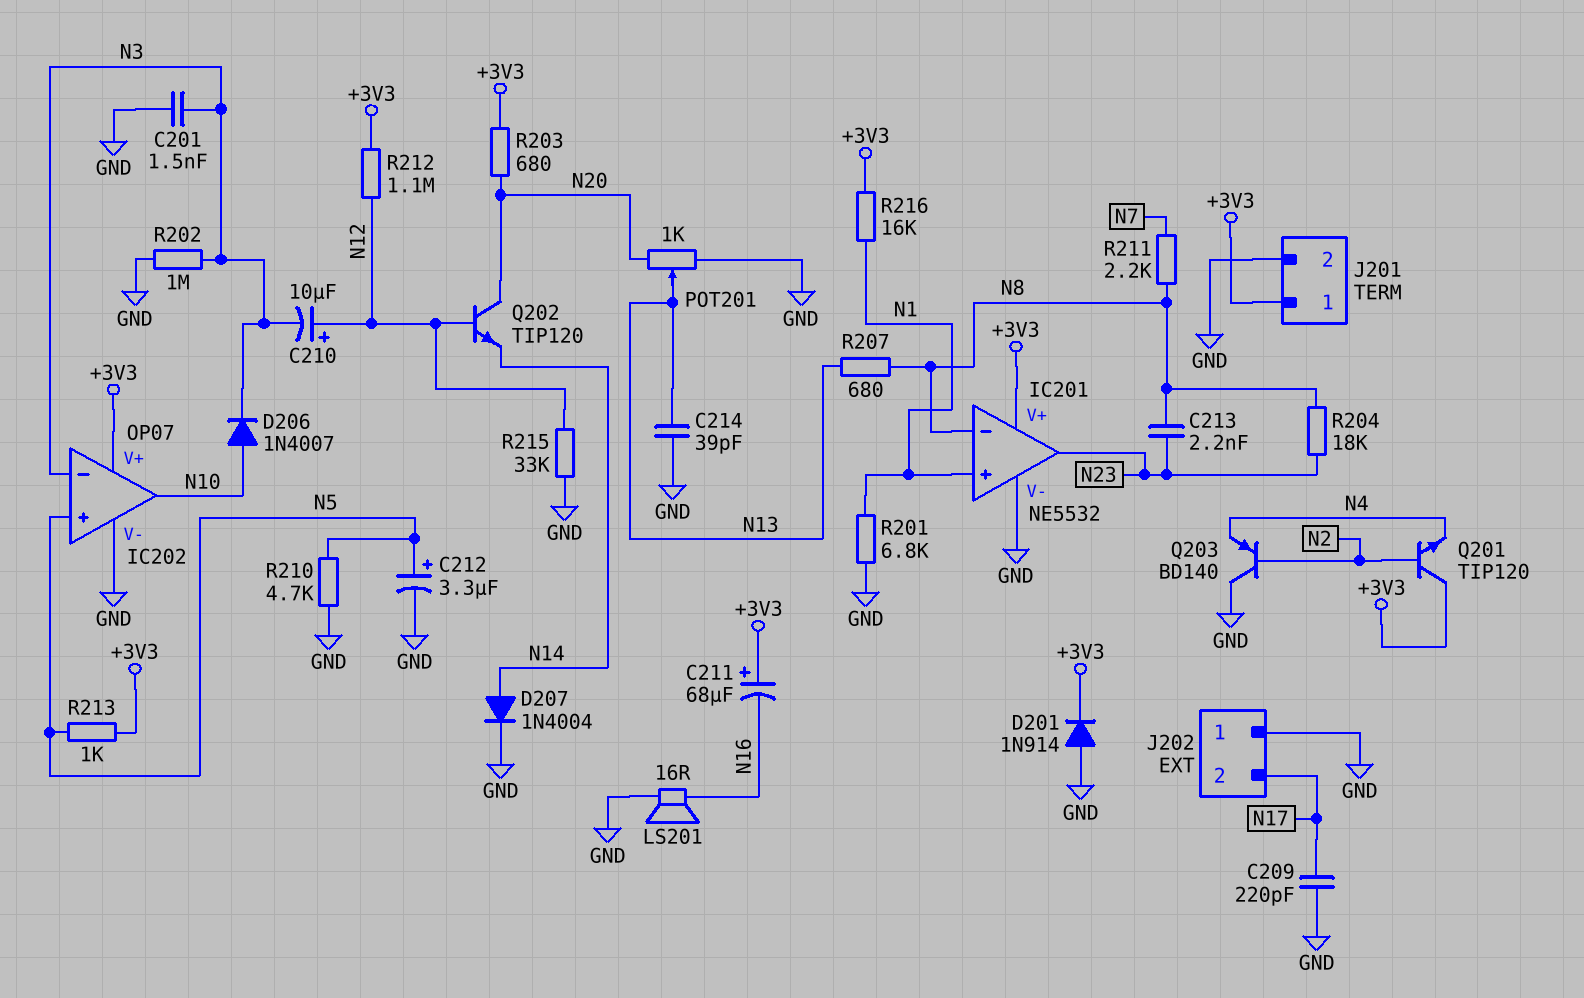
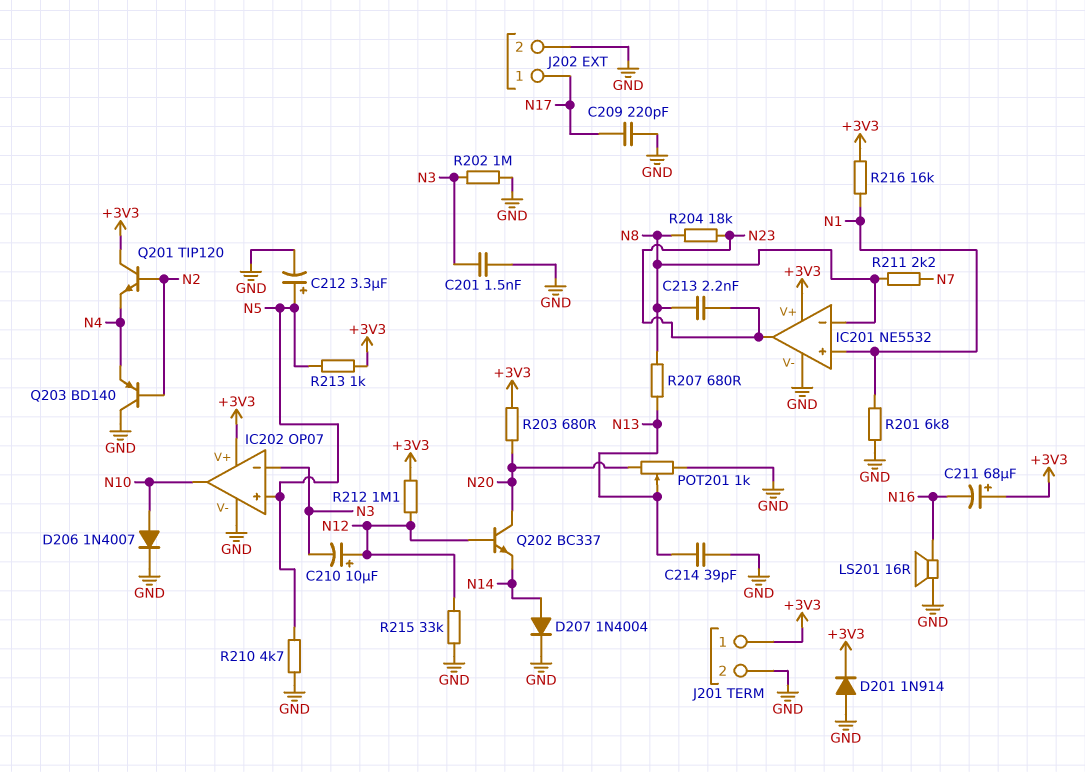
D206: diode 1N4007 (A N10, K N3) -> diode 1N4007 (A N10, K GND)
J202 pin 1: GND -> N17
J202 pin 2: N17 -> GND
Q202: NPN TIP120 (B N12, C N20, E N14) -> NPN BC337 (B N12, C N20, E N14)

